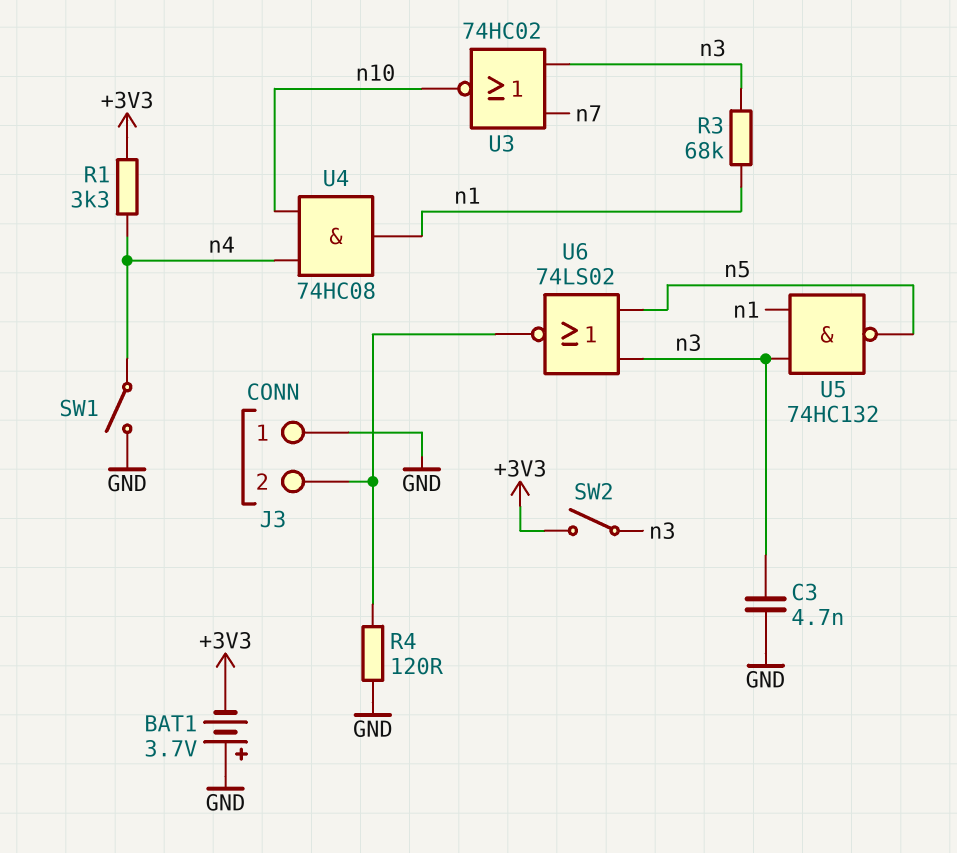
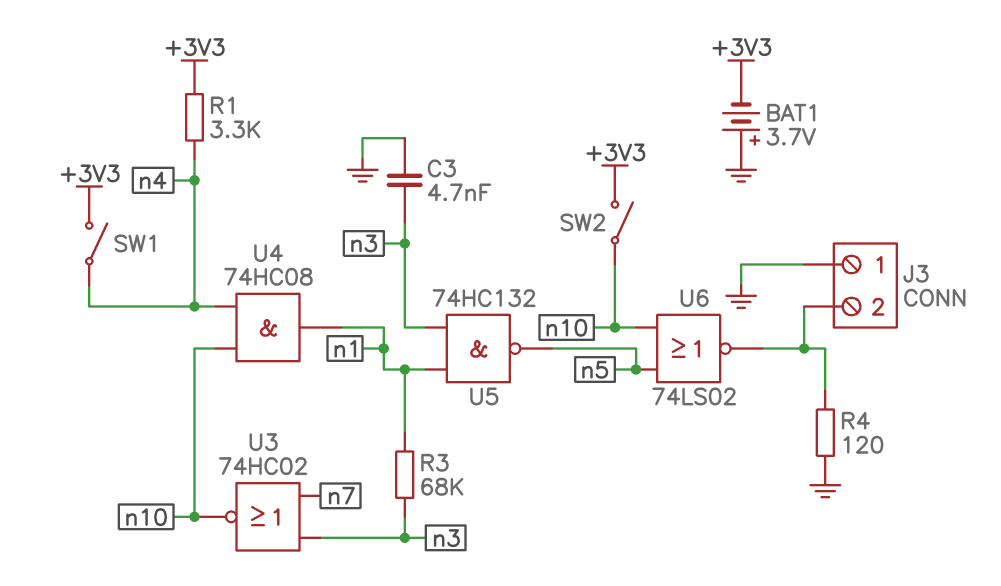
SW1: switch (GND, n4) -> switch (+3V3, n4)
SW2: switch (+3V3, n3) -> switch (+3V3, n10)
U6: NOR 74LS02 (in n3, in n5, out J3/2) -> NOR 74LS02 (in n5, in n10, out J3/2)

